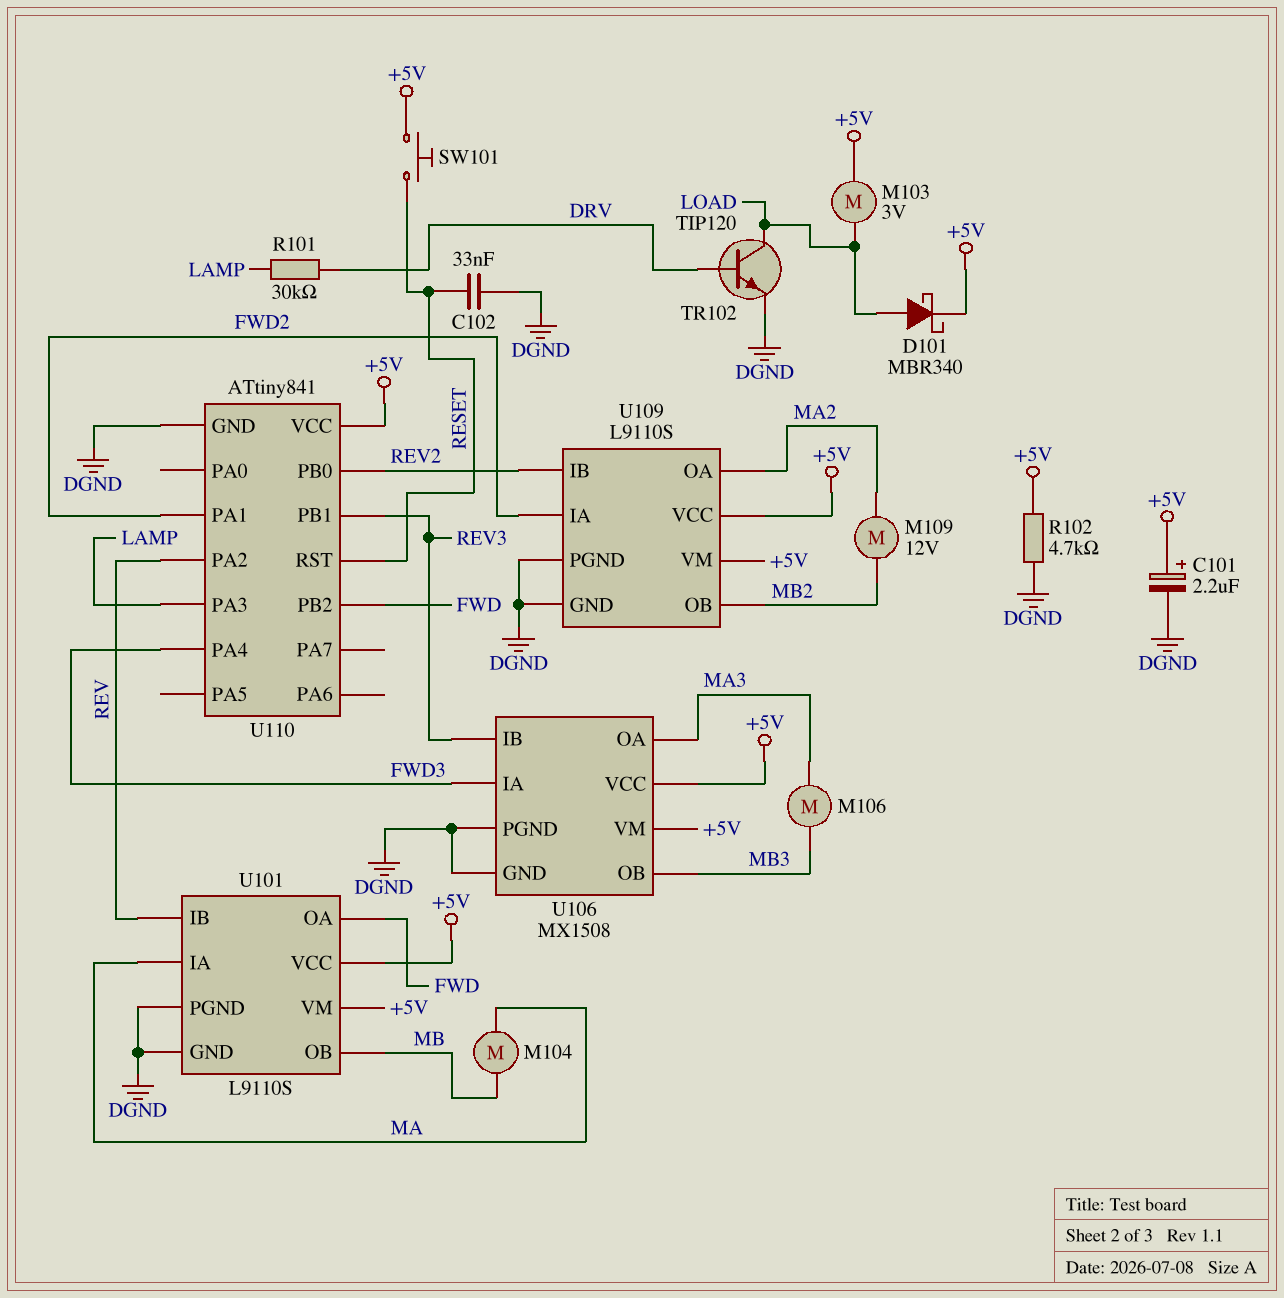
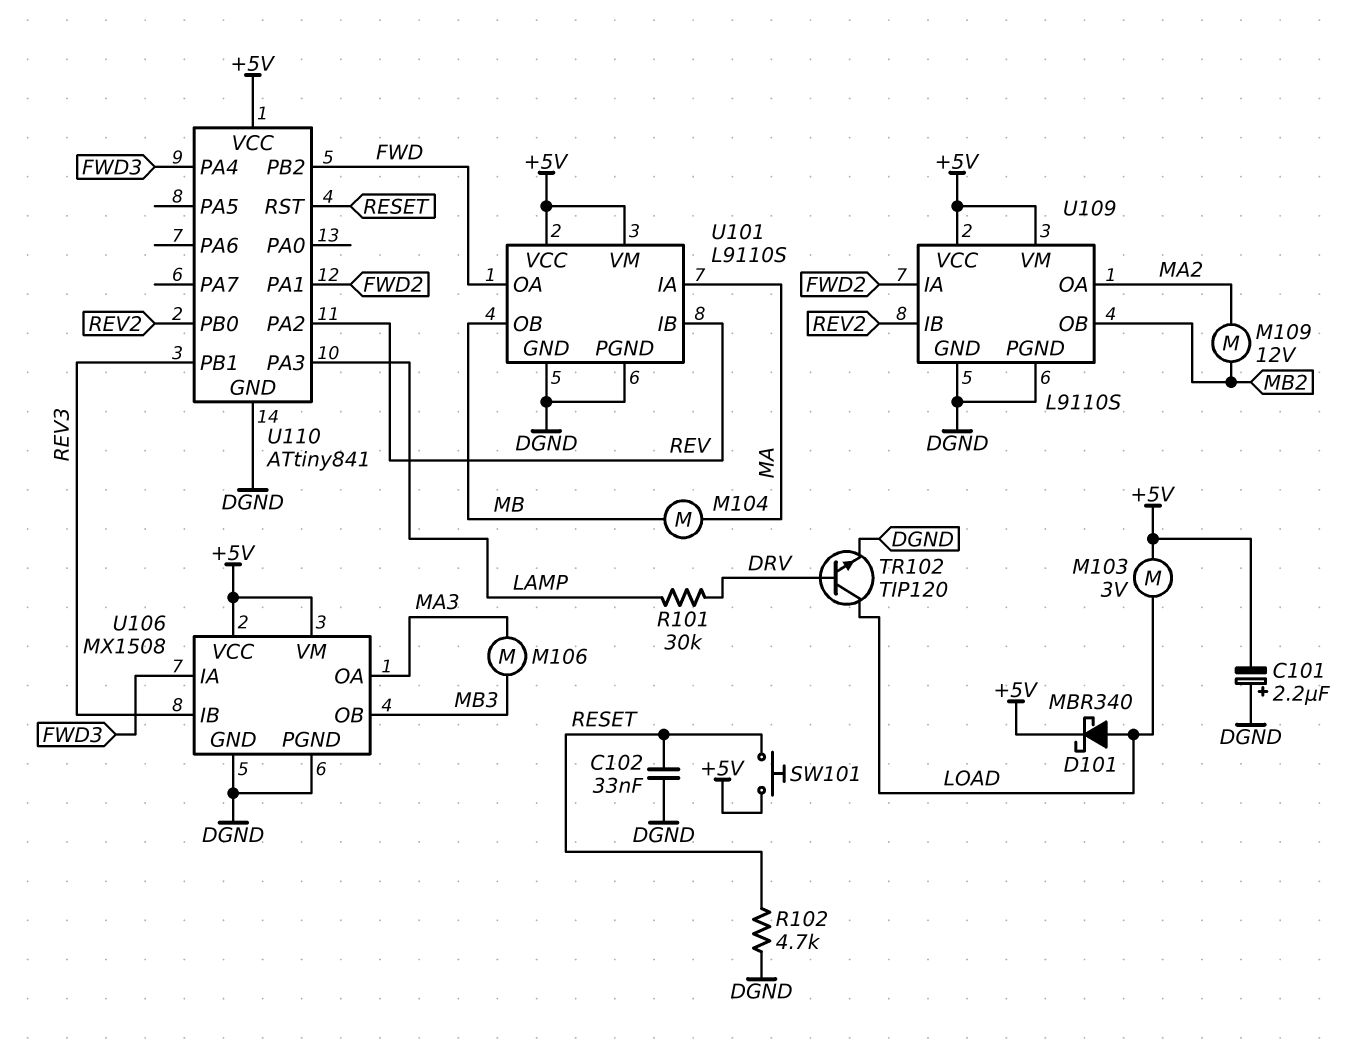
C101: 2.2uF (plus +5V, minus DGND) -> 2.2uF (plus DGND, minus +5V)
R102: 4.7k (+5V, DGND) -> 4.7k (DGND, RESET)

